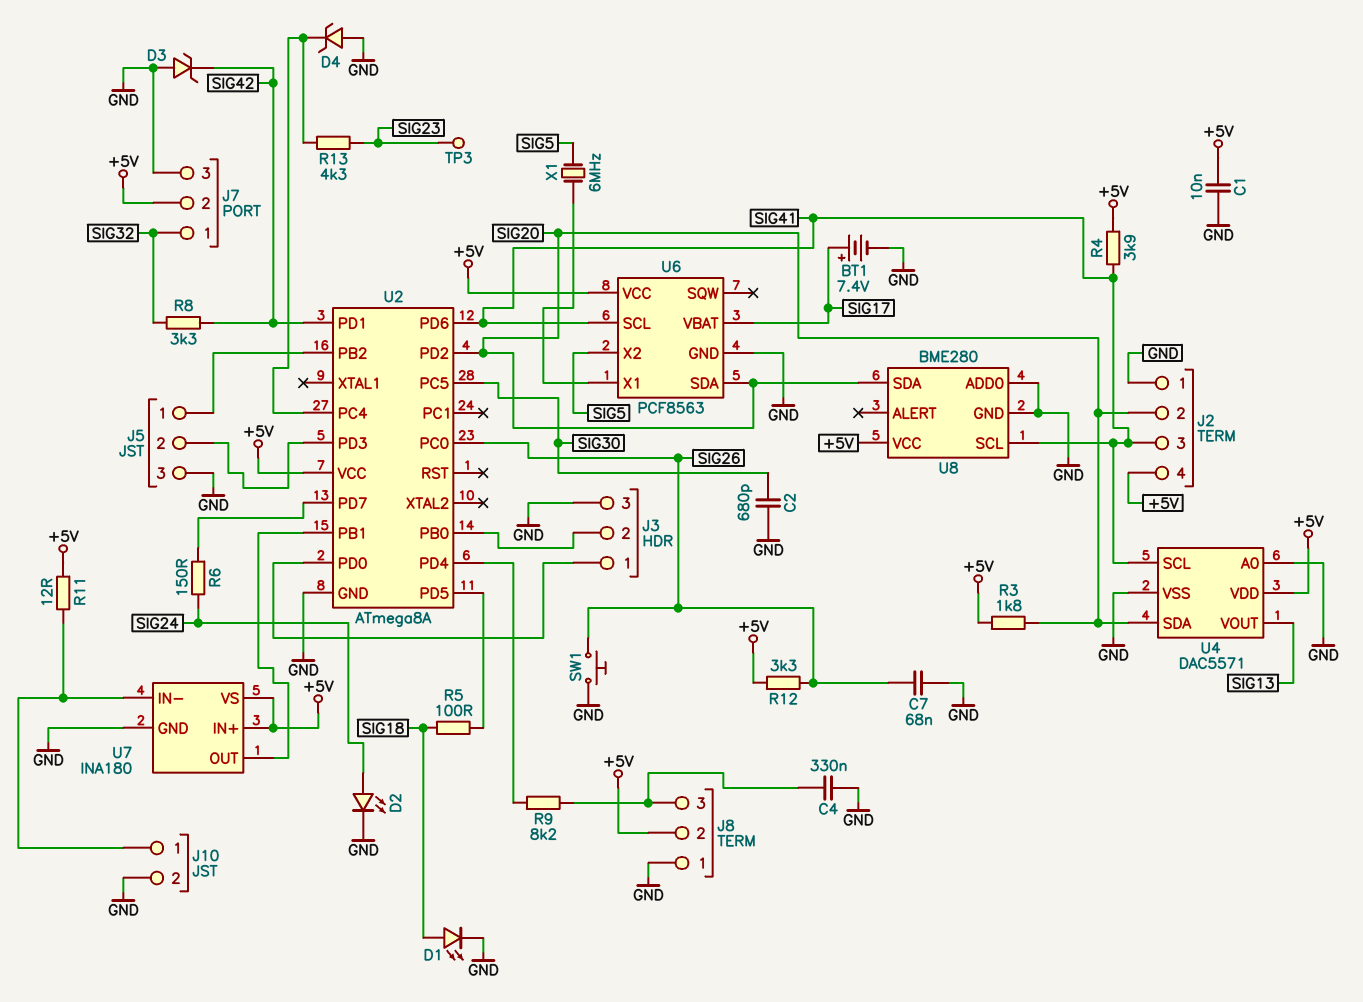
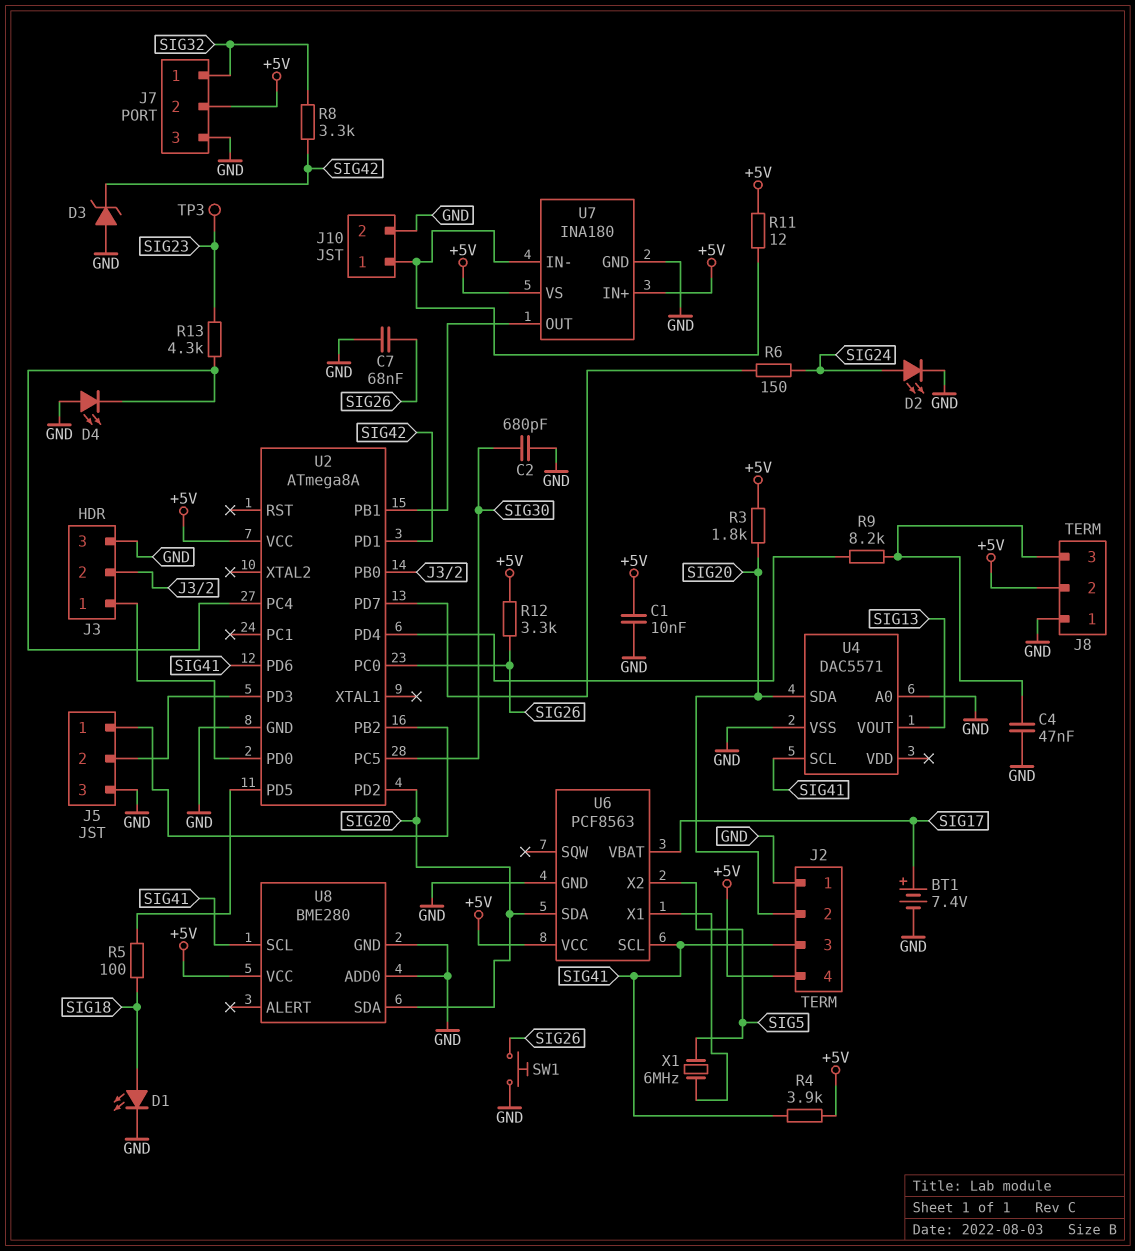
C4: 330nF (GND, J8/3) -> 47nF (GND, J8/3)
D4: zener (A GND, K U2/PC4) -> LED (A GND, K U2/PC4)
U4 pin VDD: +5V -> none

